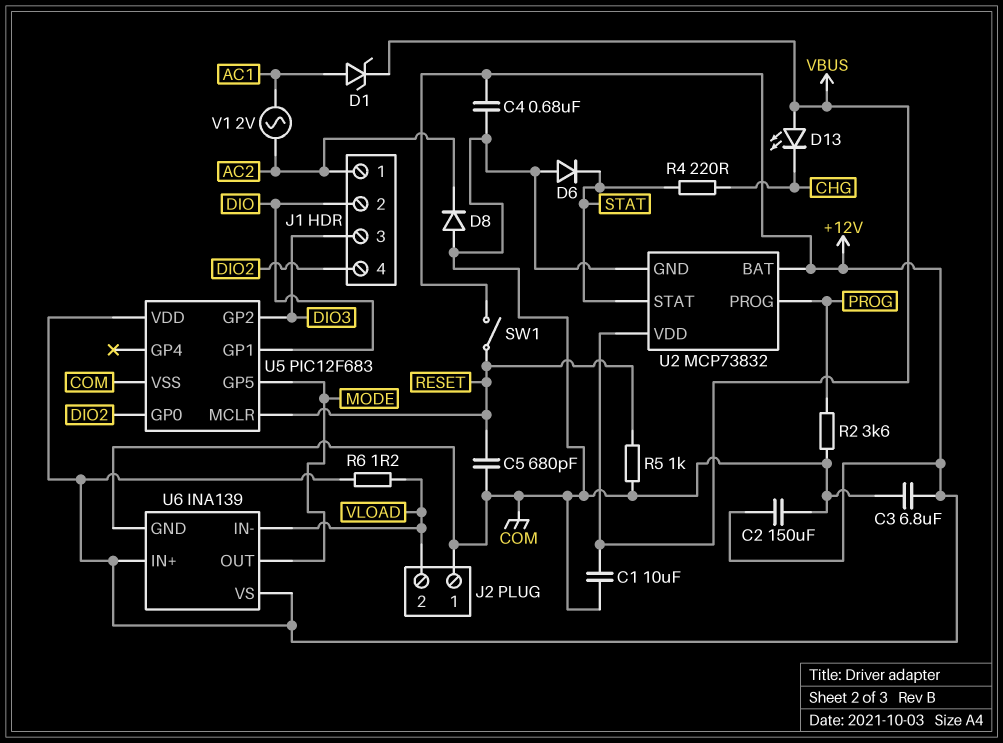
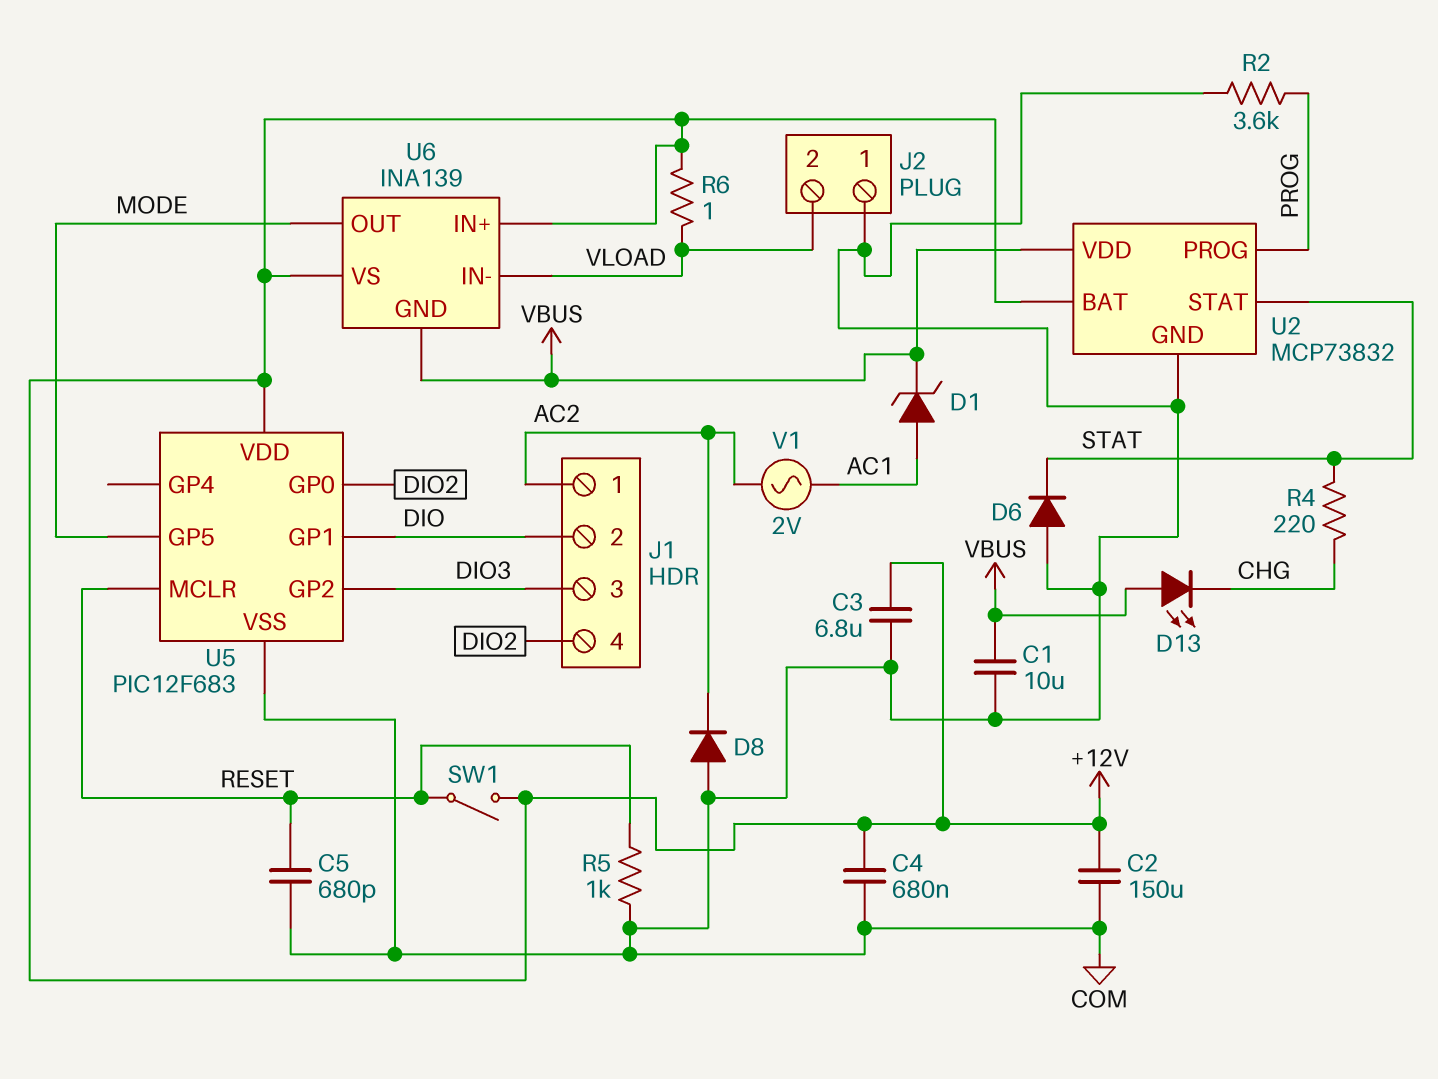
R6: 1.2 (+12V, VLOAD) -> 1 (+12V, VLOAD)
U6 pin GND: COM -> VBUS

